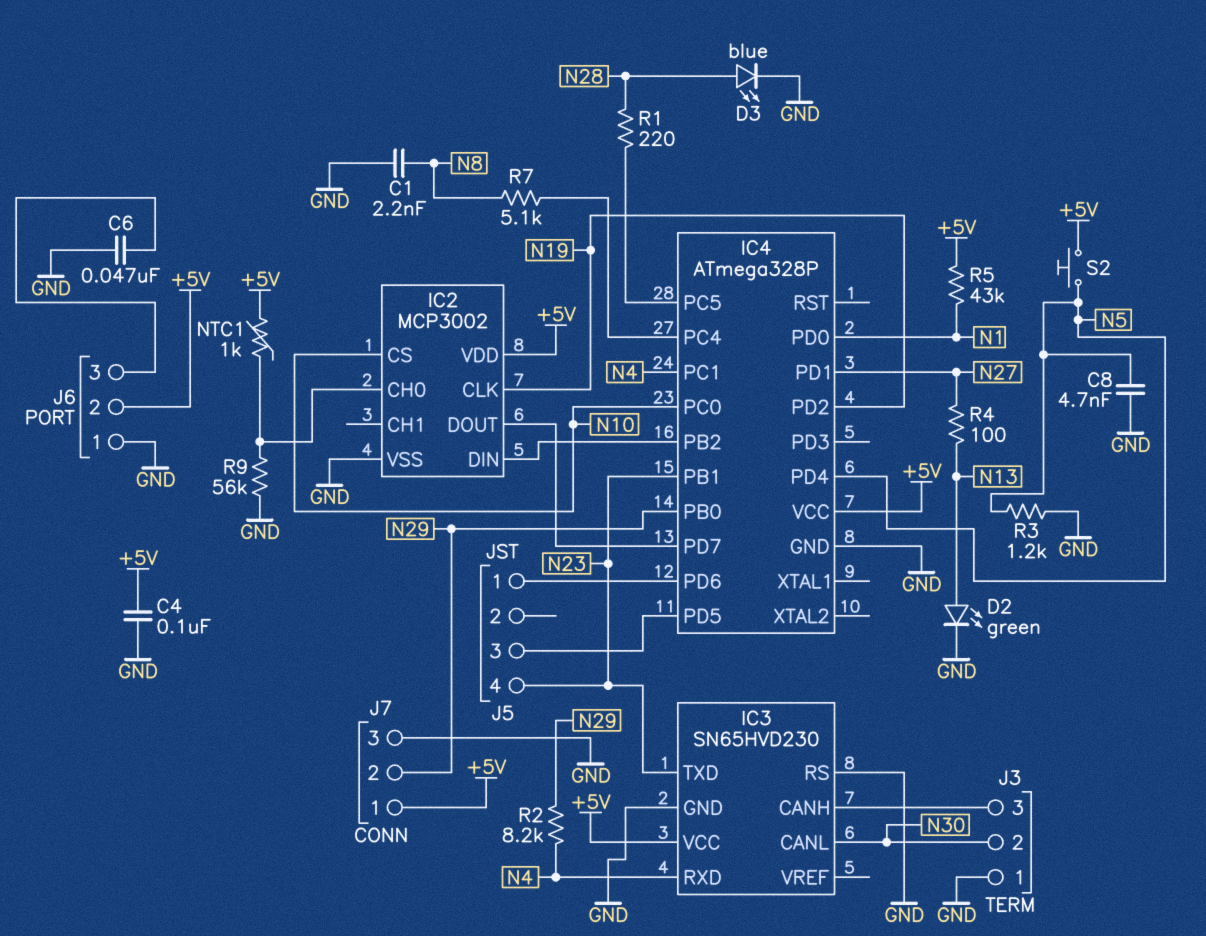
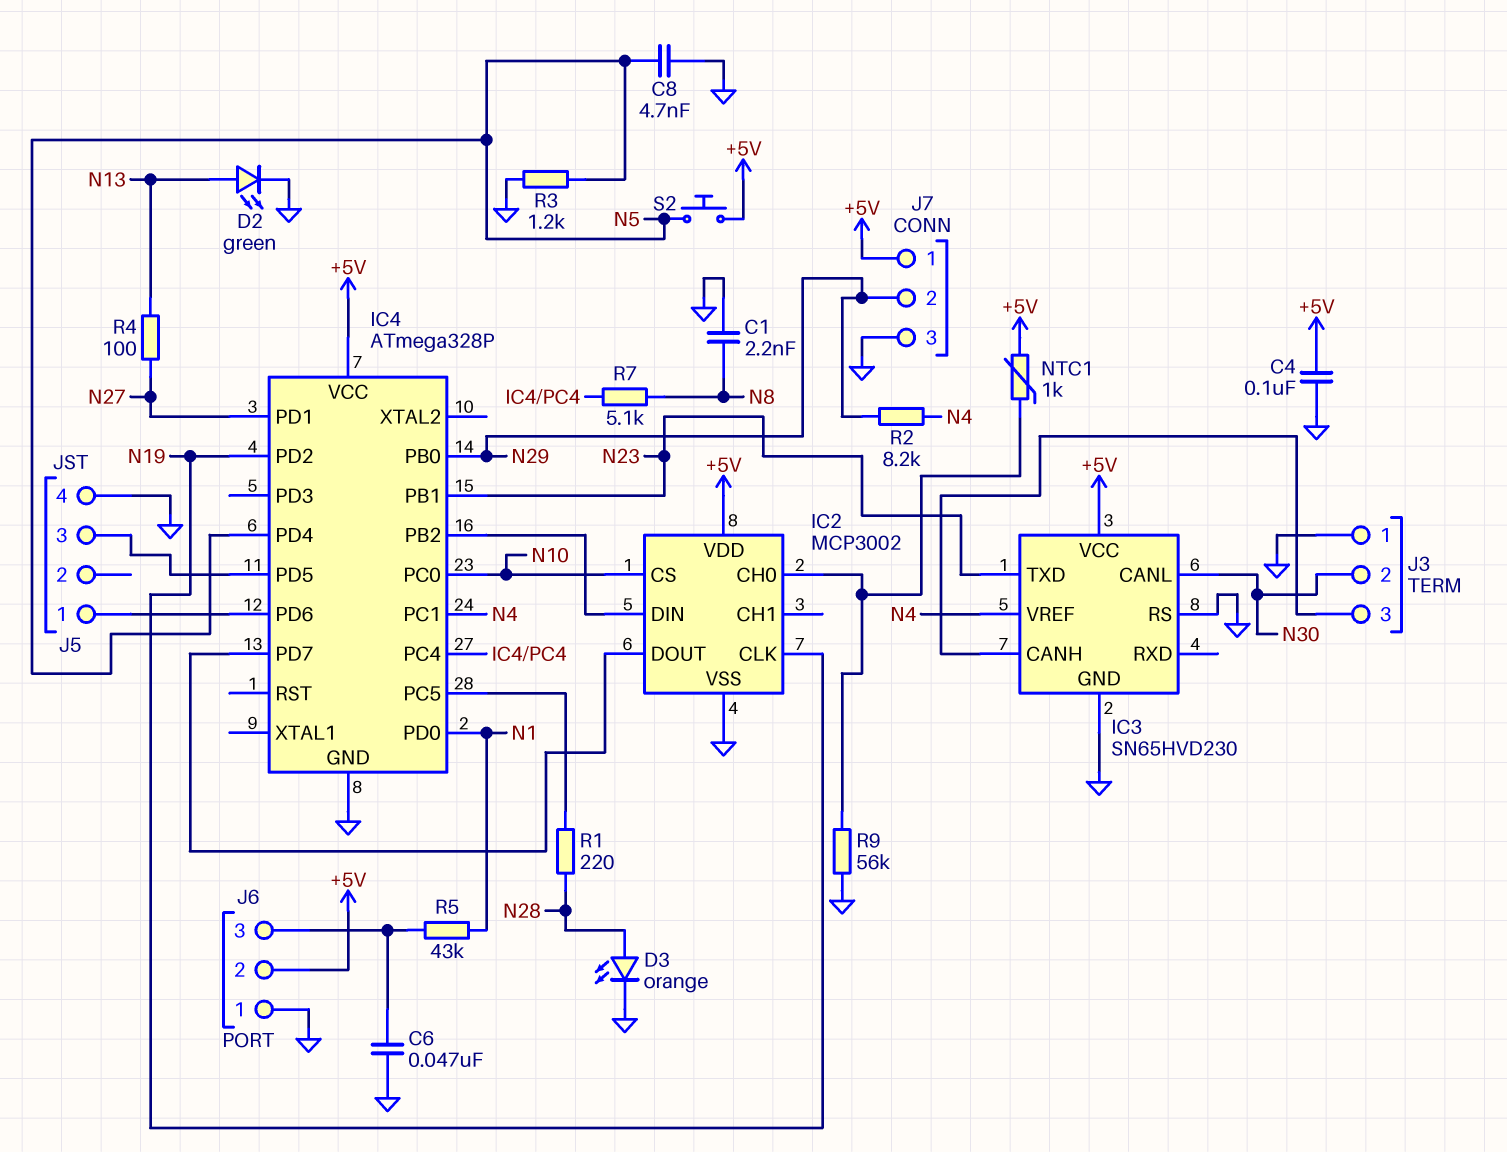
D3: LED blue (A N28, K GND) -> LED orange (A N28, K GND)
IC3 pin RXD: N4 -> none
IC3 pin VREF: none -> N4
J5 pin 4: N23 -> GND
R5: 43k (+5V, N1) -> 43k (J6/3, N1)

